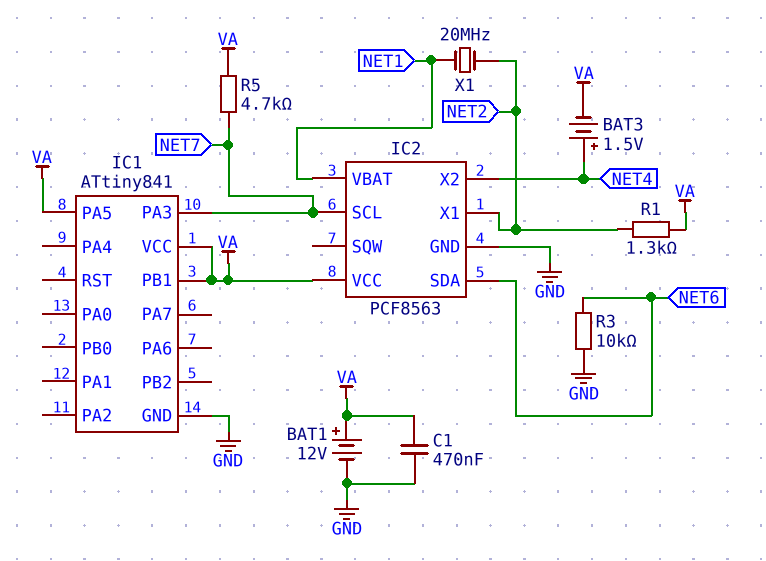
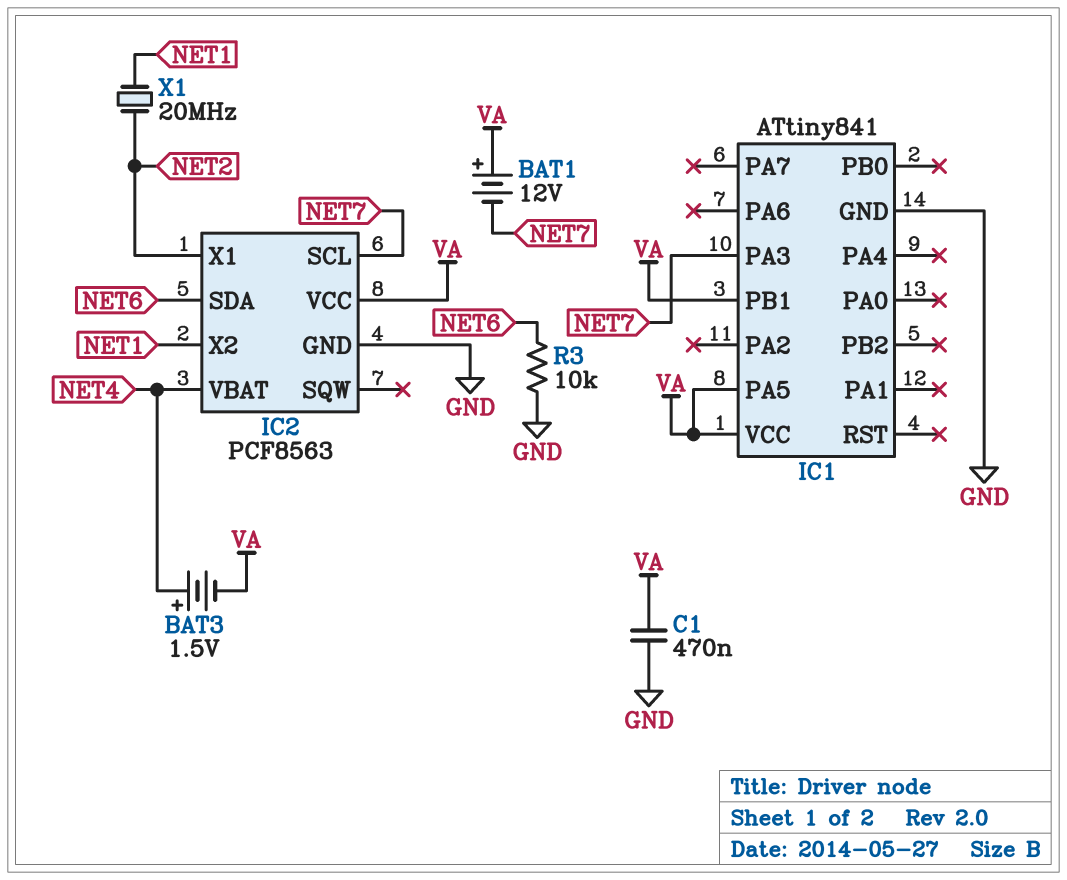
BAT1: 12V (plus VA, minus GND) -> 12V (plus VA, minus NET7)
IC2 pin VBAT: NET1 -> NET4
IC2 pin X2: NET4 -> NET1
R1: 1.3k (NET2, VA) -> none
R5: 4.7k (NET7, VA) -> none

